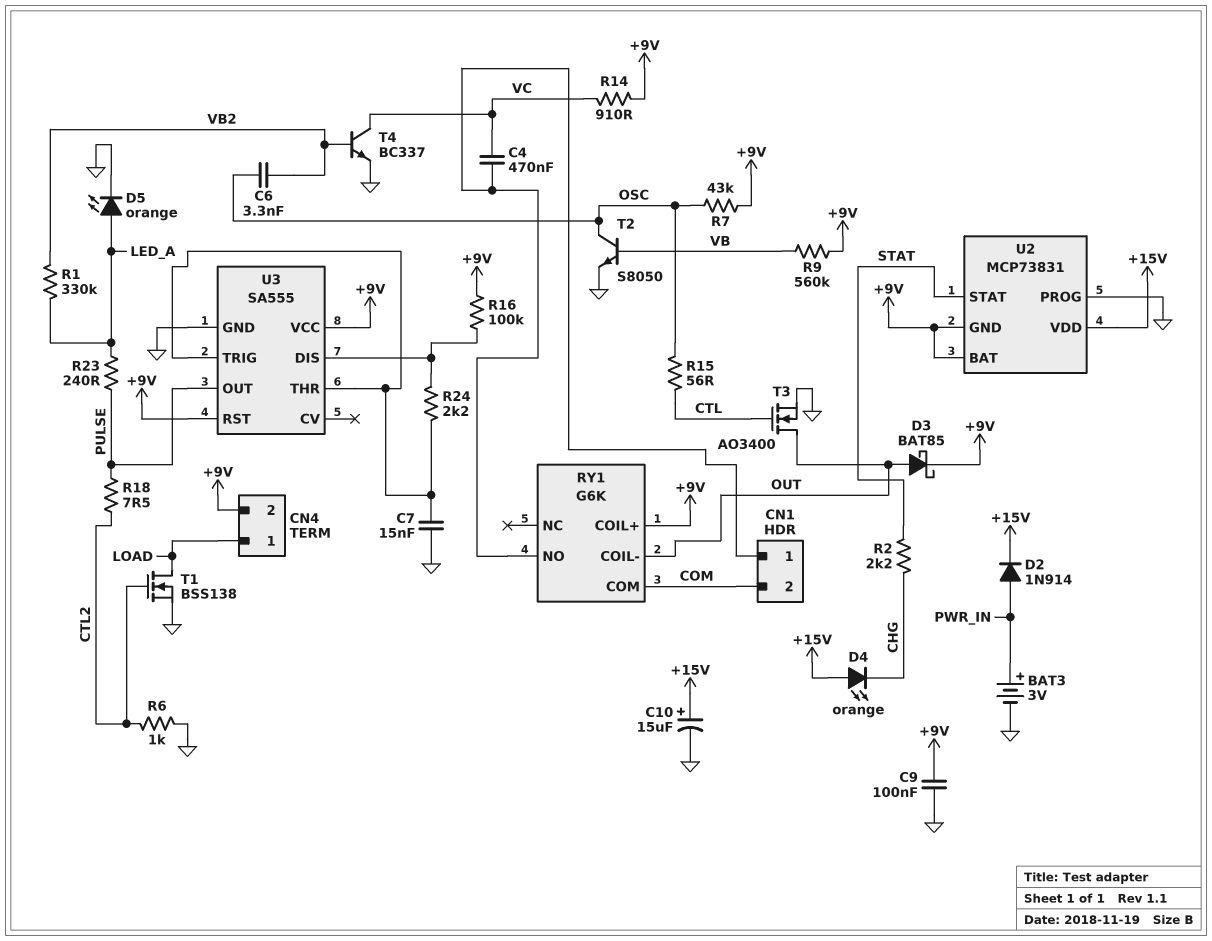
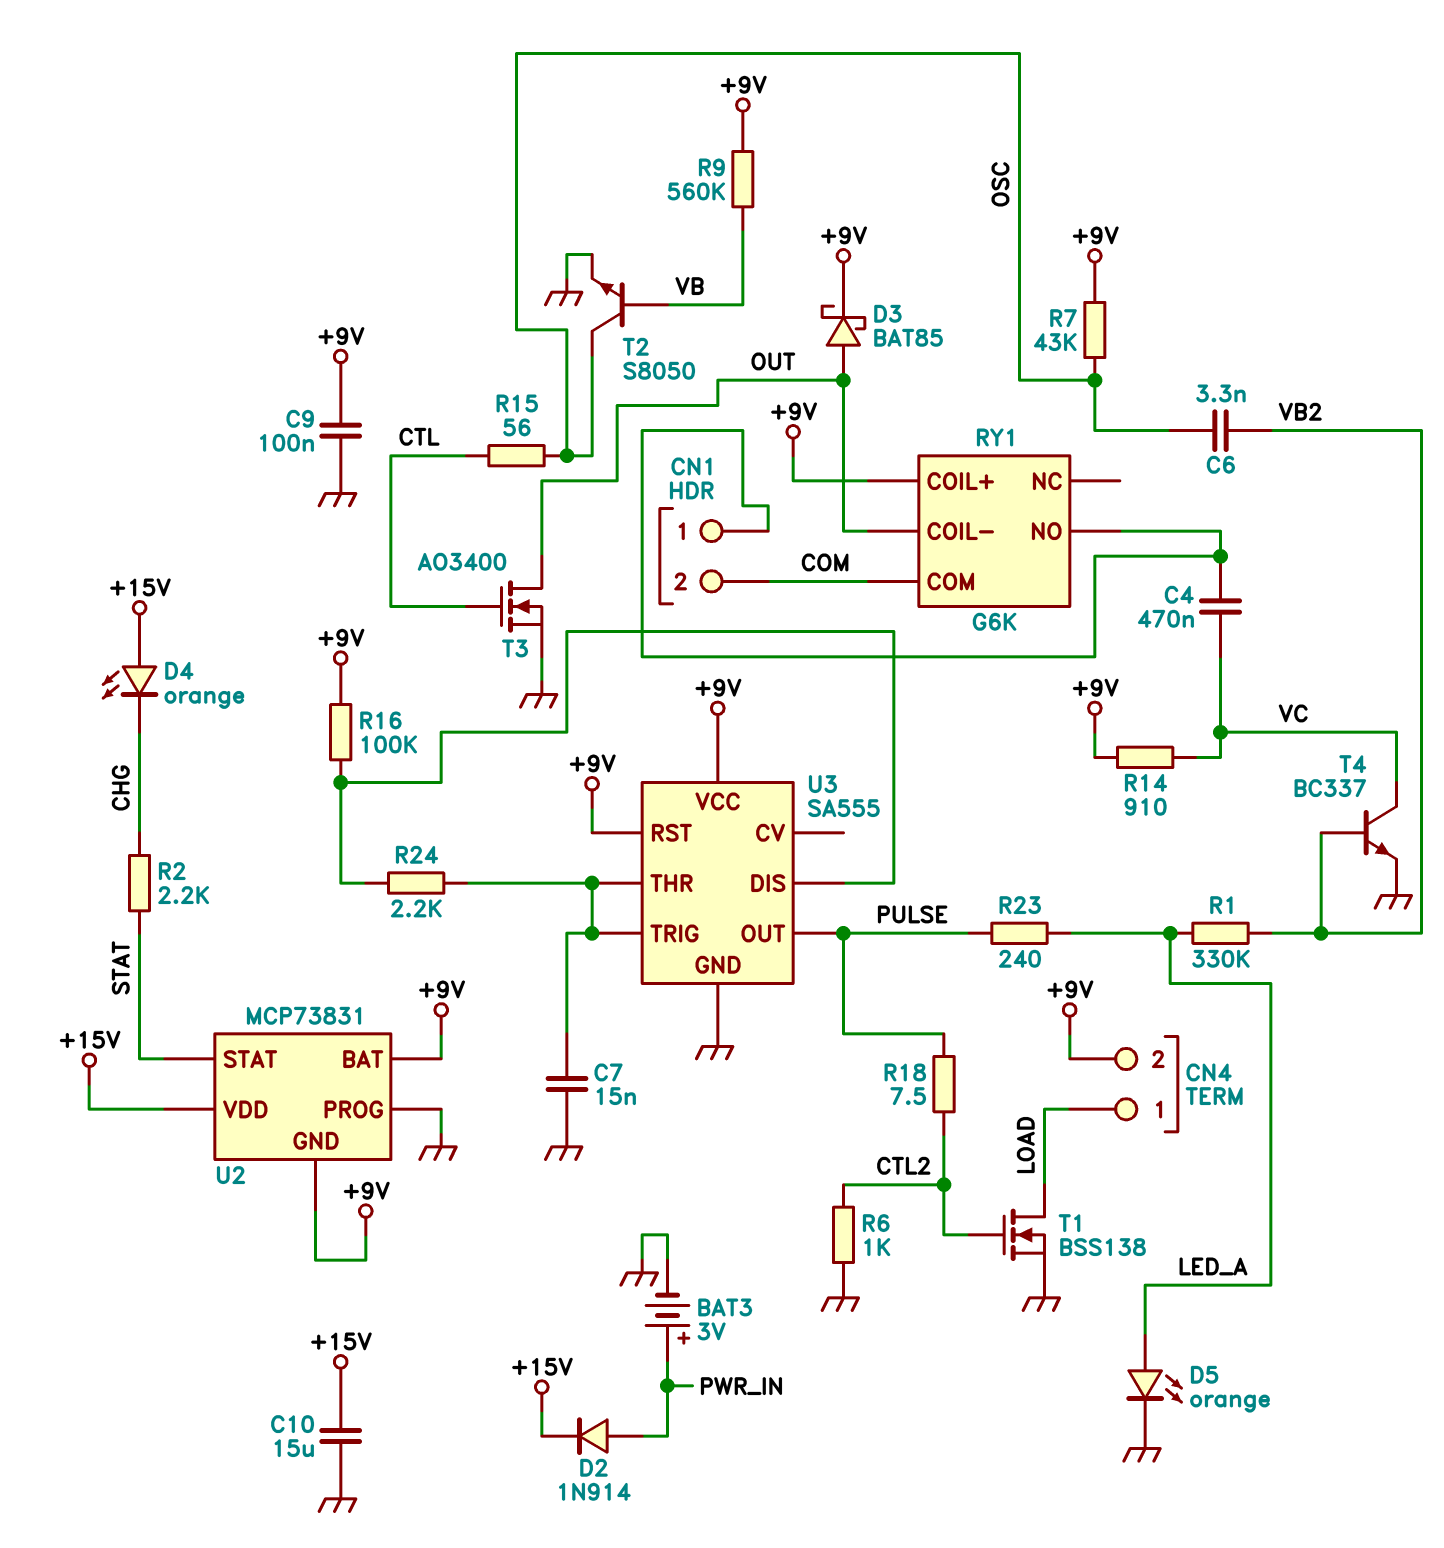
C10: 15uF (plus +15V, minus GND) -> 15uF (+15V, GND)

